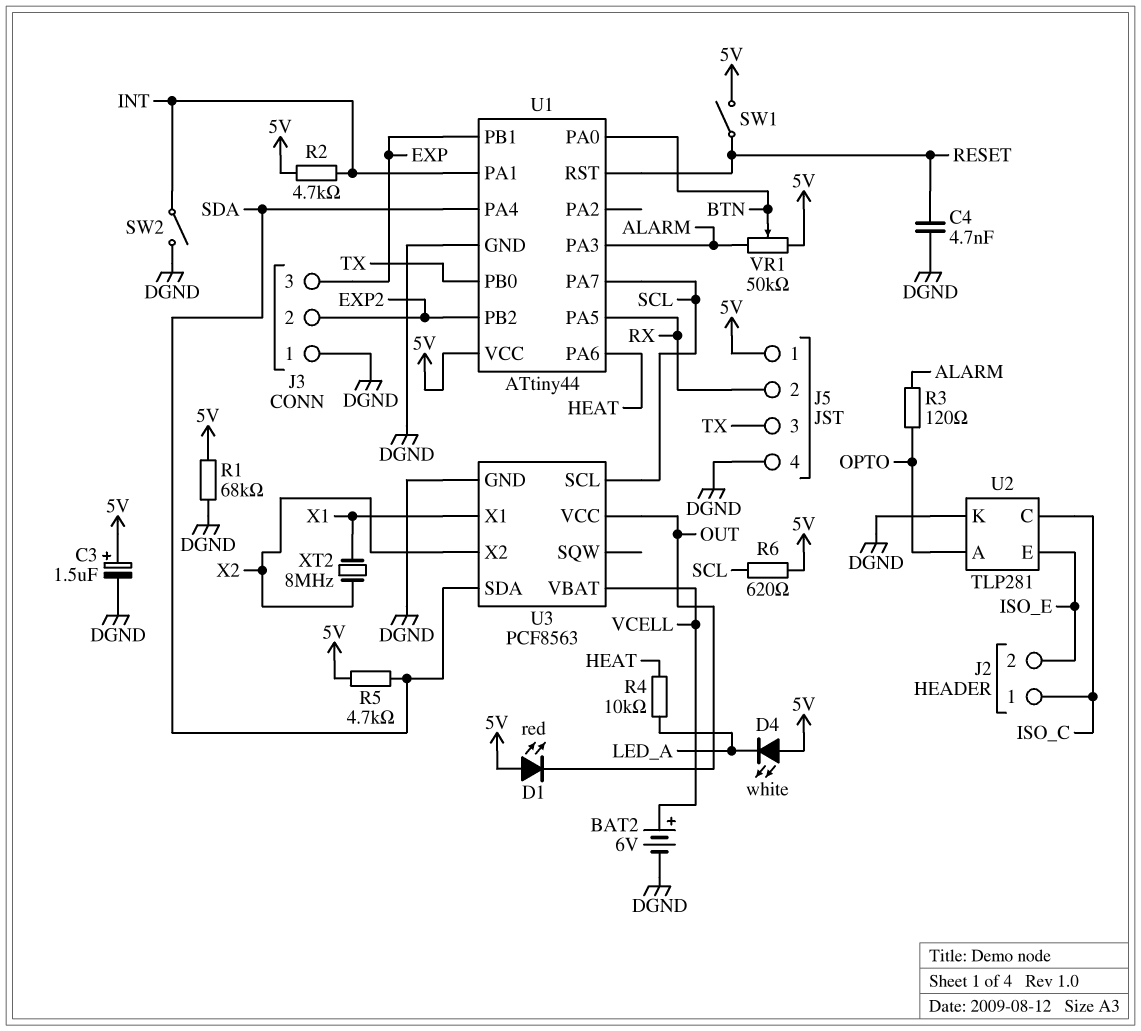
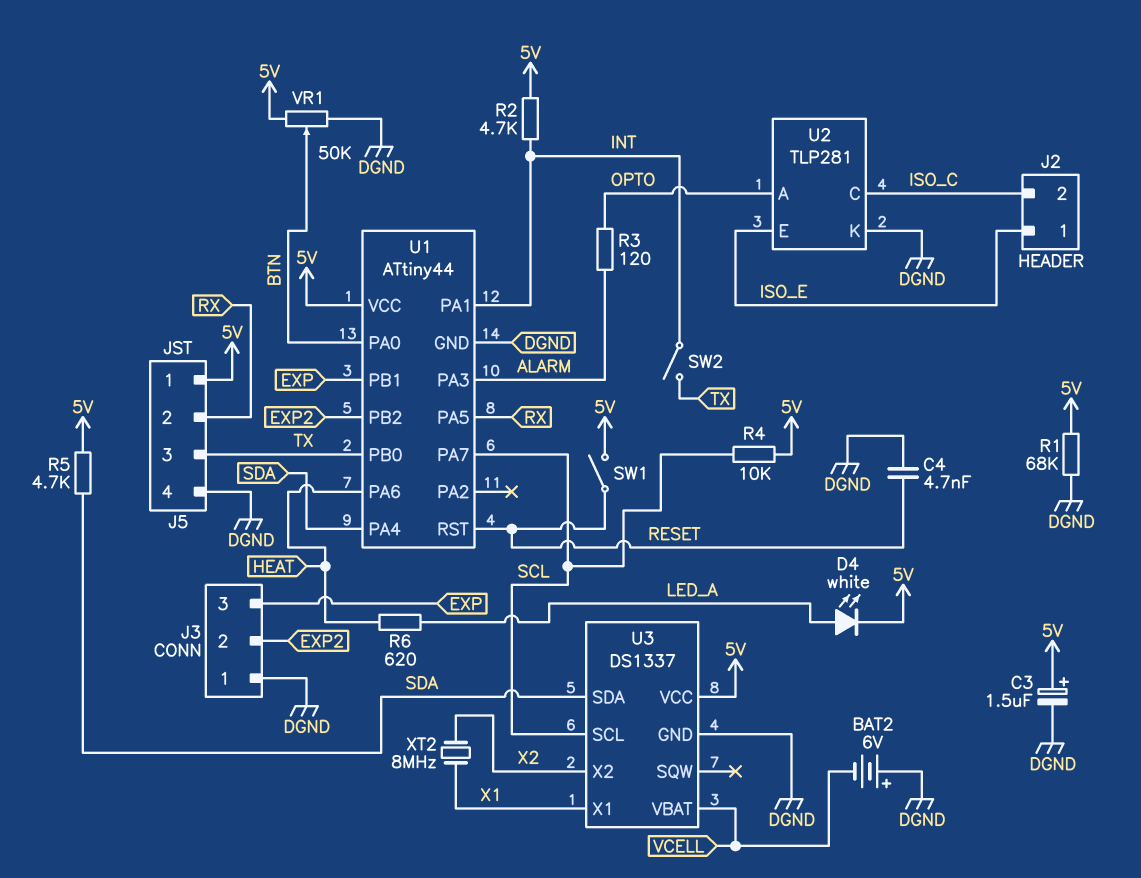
BAT2: 6V (plus VCELL, minus DGND) -> 6V (plus DGND, minus VCELL)
D1: LED red (A 5V, K OUT) -> none
D4: LED white (A 5V, K LED_A) -> LED white (A LED_A, K 5V)
J2 pin 1: ISO_C -> ISO_E
J2 pin 2: ISO_E -> ISO_C
R4: 10k (HEAT, LED_A) -> 10k (5V, SCL)
R6: 620 (5V, SCL) -> 620 (HEAT, LED_A)
SW2: switch (DGND, INT) -> switch (INT, TX)
U3: PCF8563 -> DS1337
U3 pin VCC: OUT -> 5V
VR1: 50k (5V, ALARM, wiper BTN) -> 50k (5V, DGND, wiper BTN)

